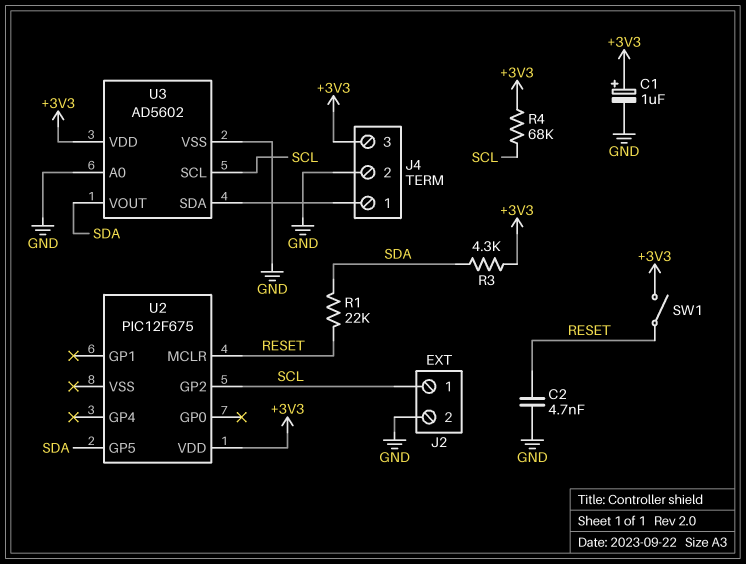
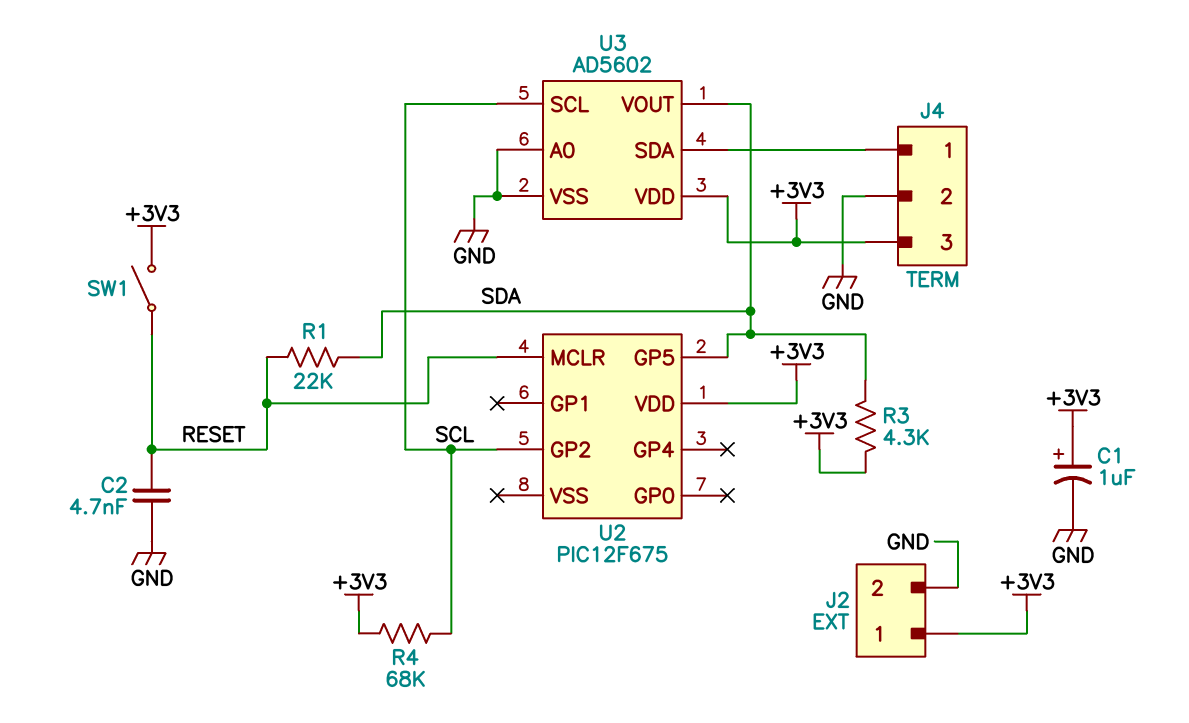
J2 pin 1: SCL -> +3V3

